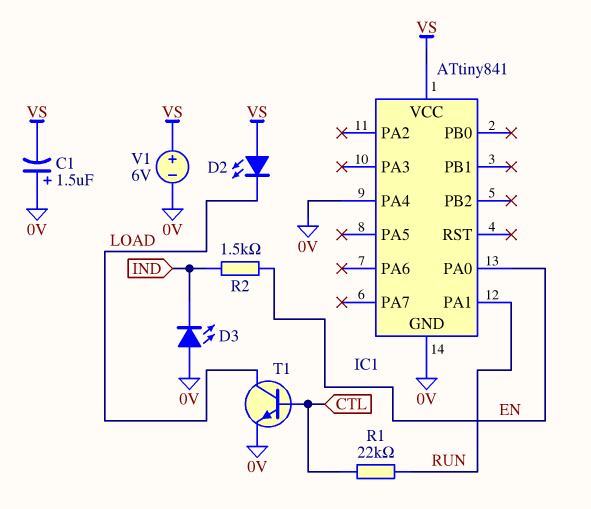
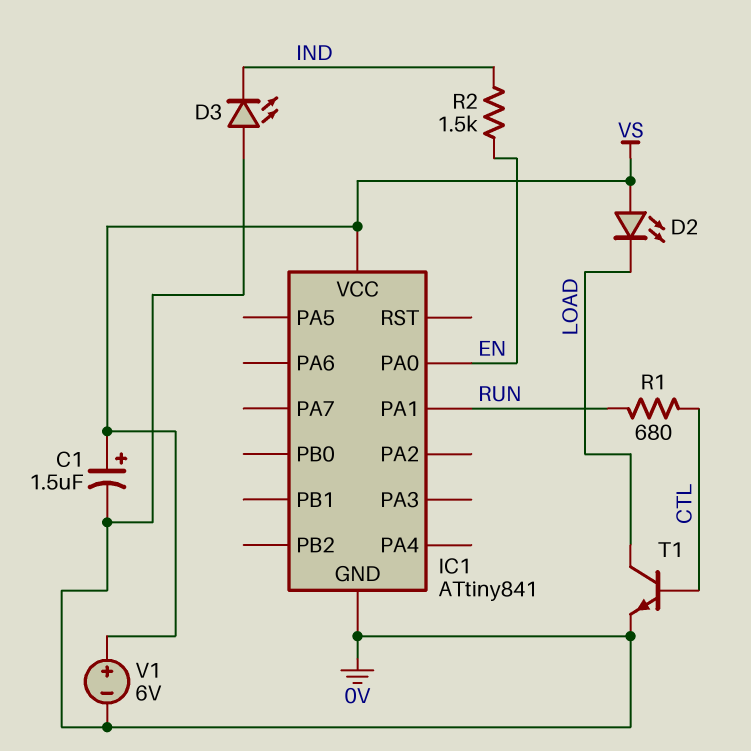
C1: 1.5uF (plus 0V, minus VS) -> 1.5uF (plus VS, minus 0V)
IC1 pin PA4: 0V -> none
R1: 22k (CTL, RUN) -> 680 (CTL, RUN)

